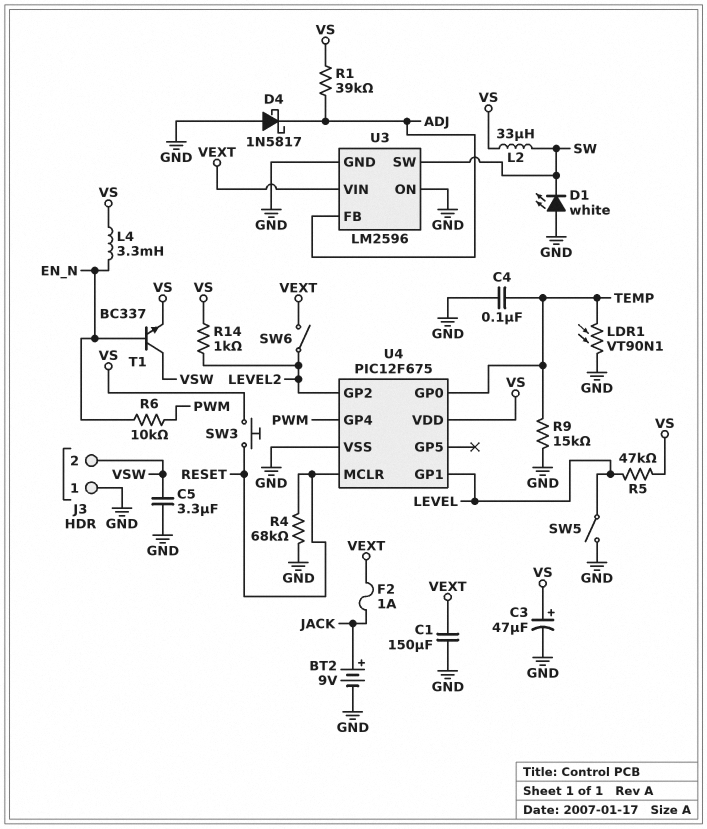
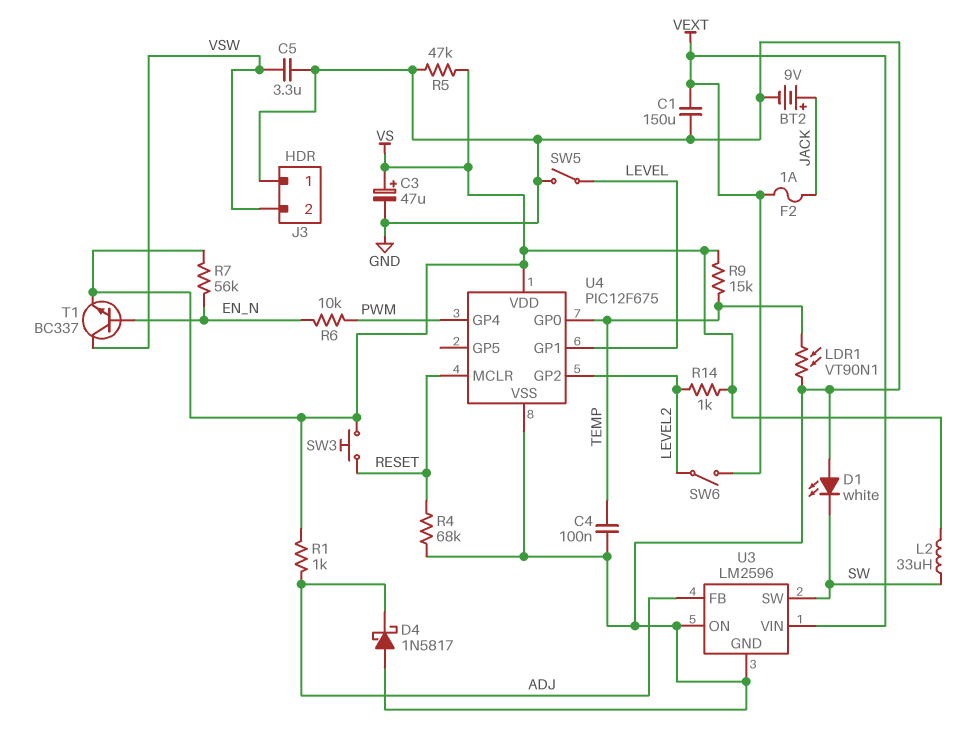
L4: 3.3mH (EN_N, VS) -> none
R1: 39k (ADJ, VS) -> 1k (ADJ, VS)
R5: 47k (LEVEL, VS) -> 47k (GND, VS)
R7: none -> 56k (EN_N, VS)
R9: 15k (GND, TEMP) -> 15k (TEMP, VS)

